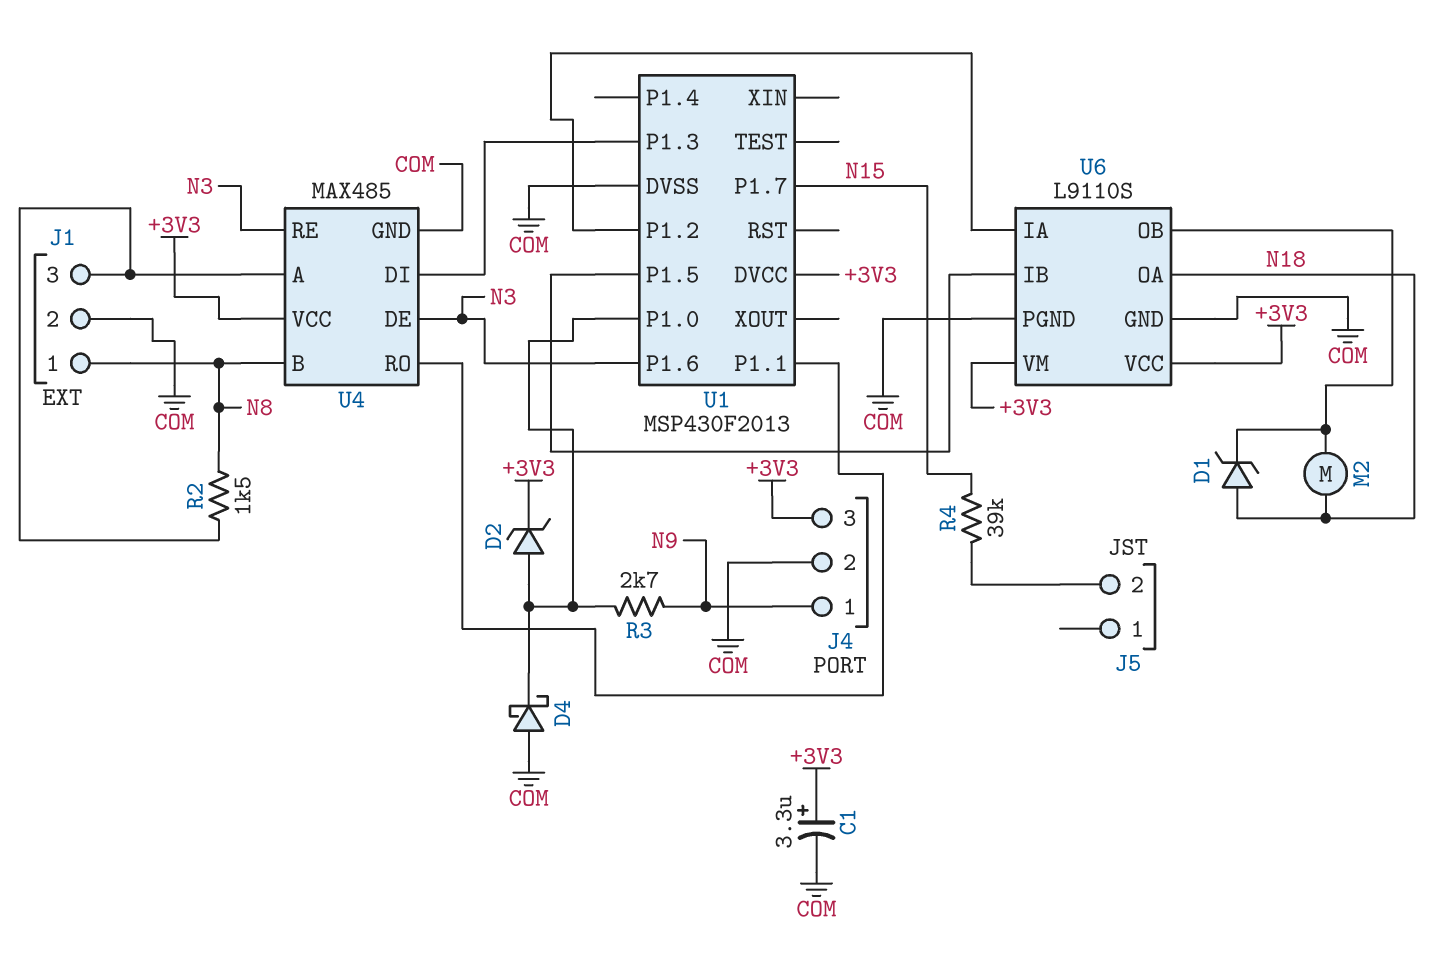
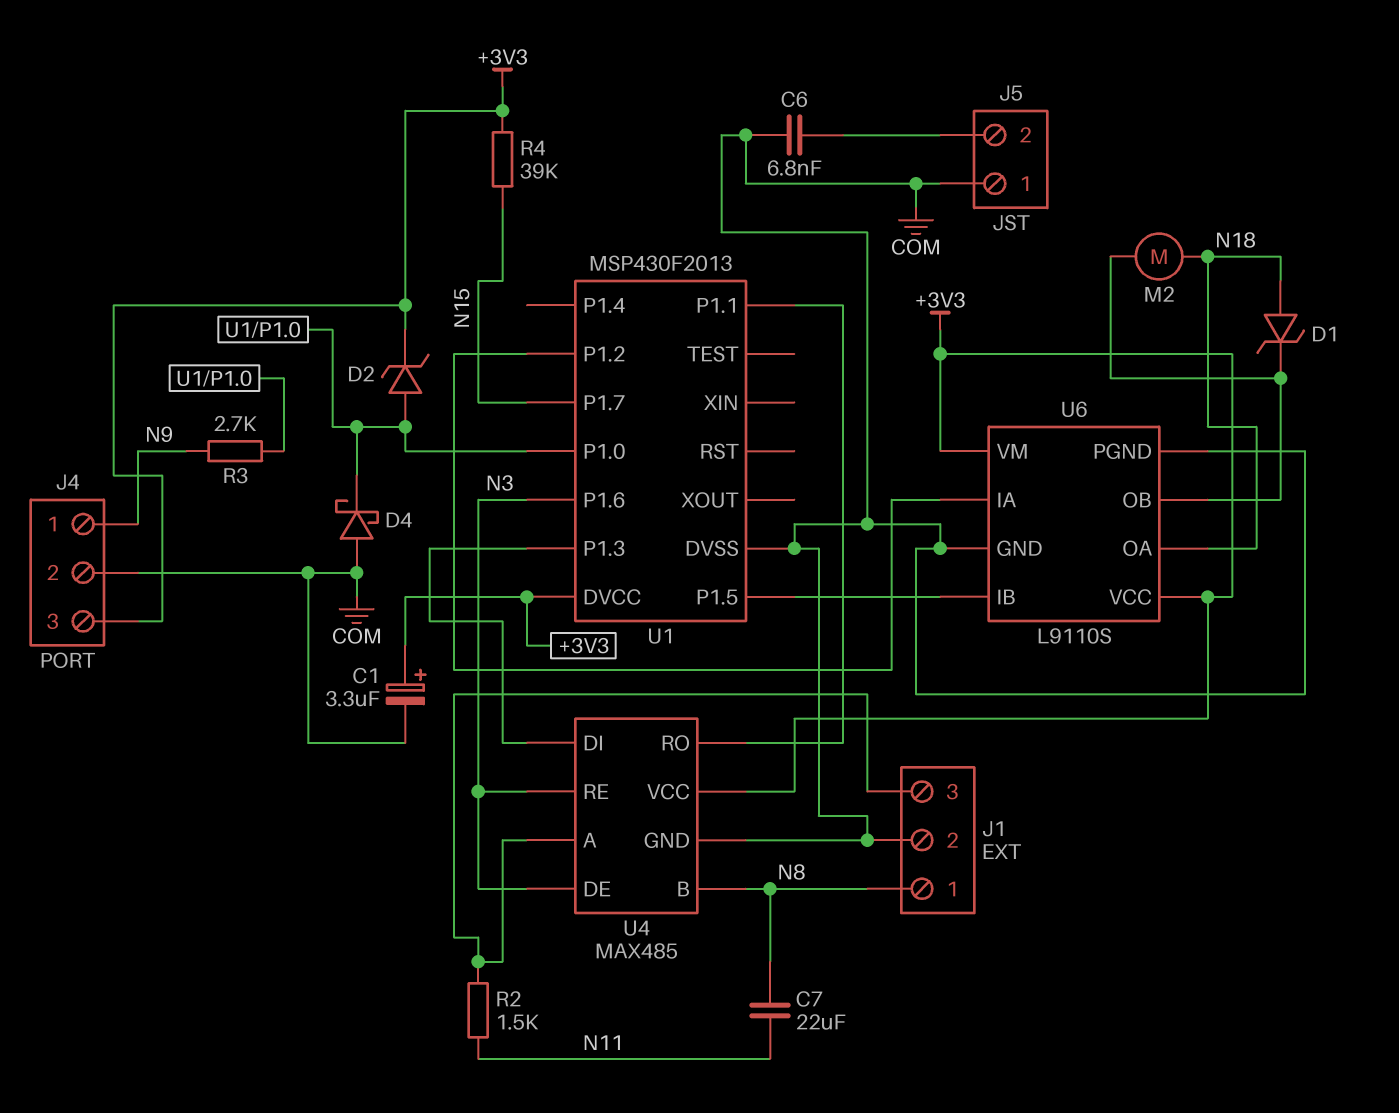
C6: none -> 6.8nF (COM, J5/2)
C7: none -> 22uF (N8, N11)
J5 pin 1: none -> COM
R2: 1.5k (J1/3, N8) -> 1.5k (J1/3, N11)
R4: 39k (J5/2, N15) -> 39k (+3V3, N15)

